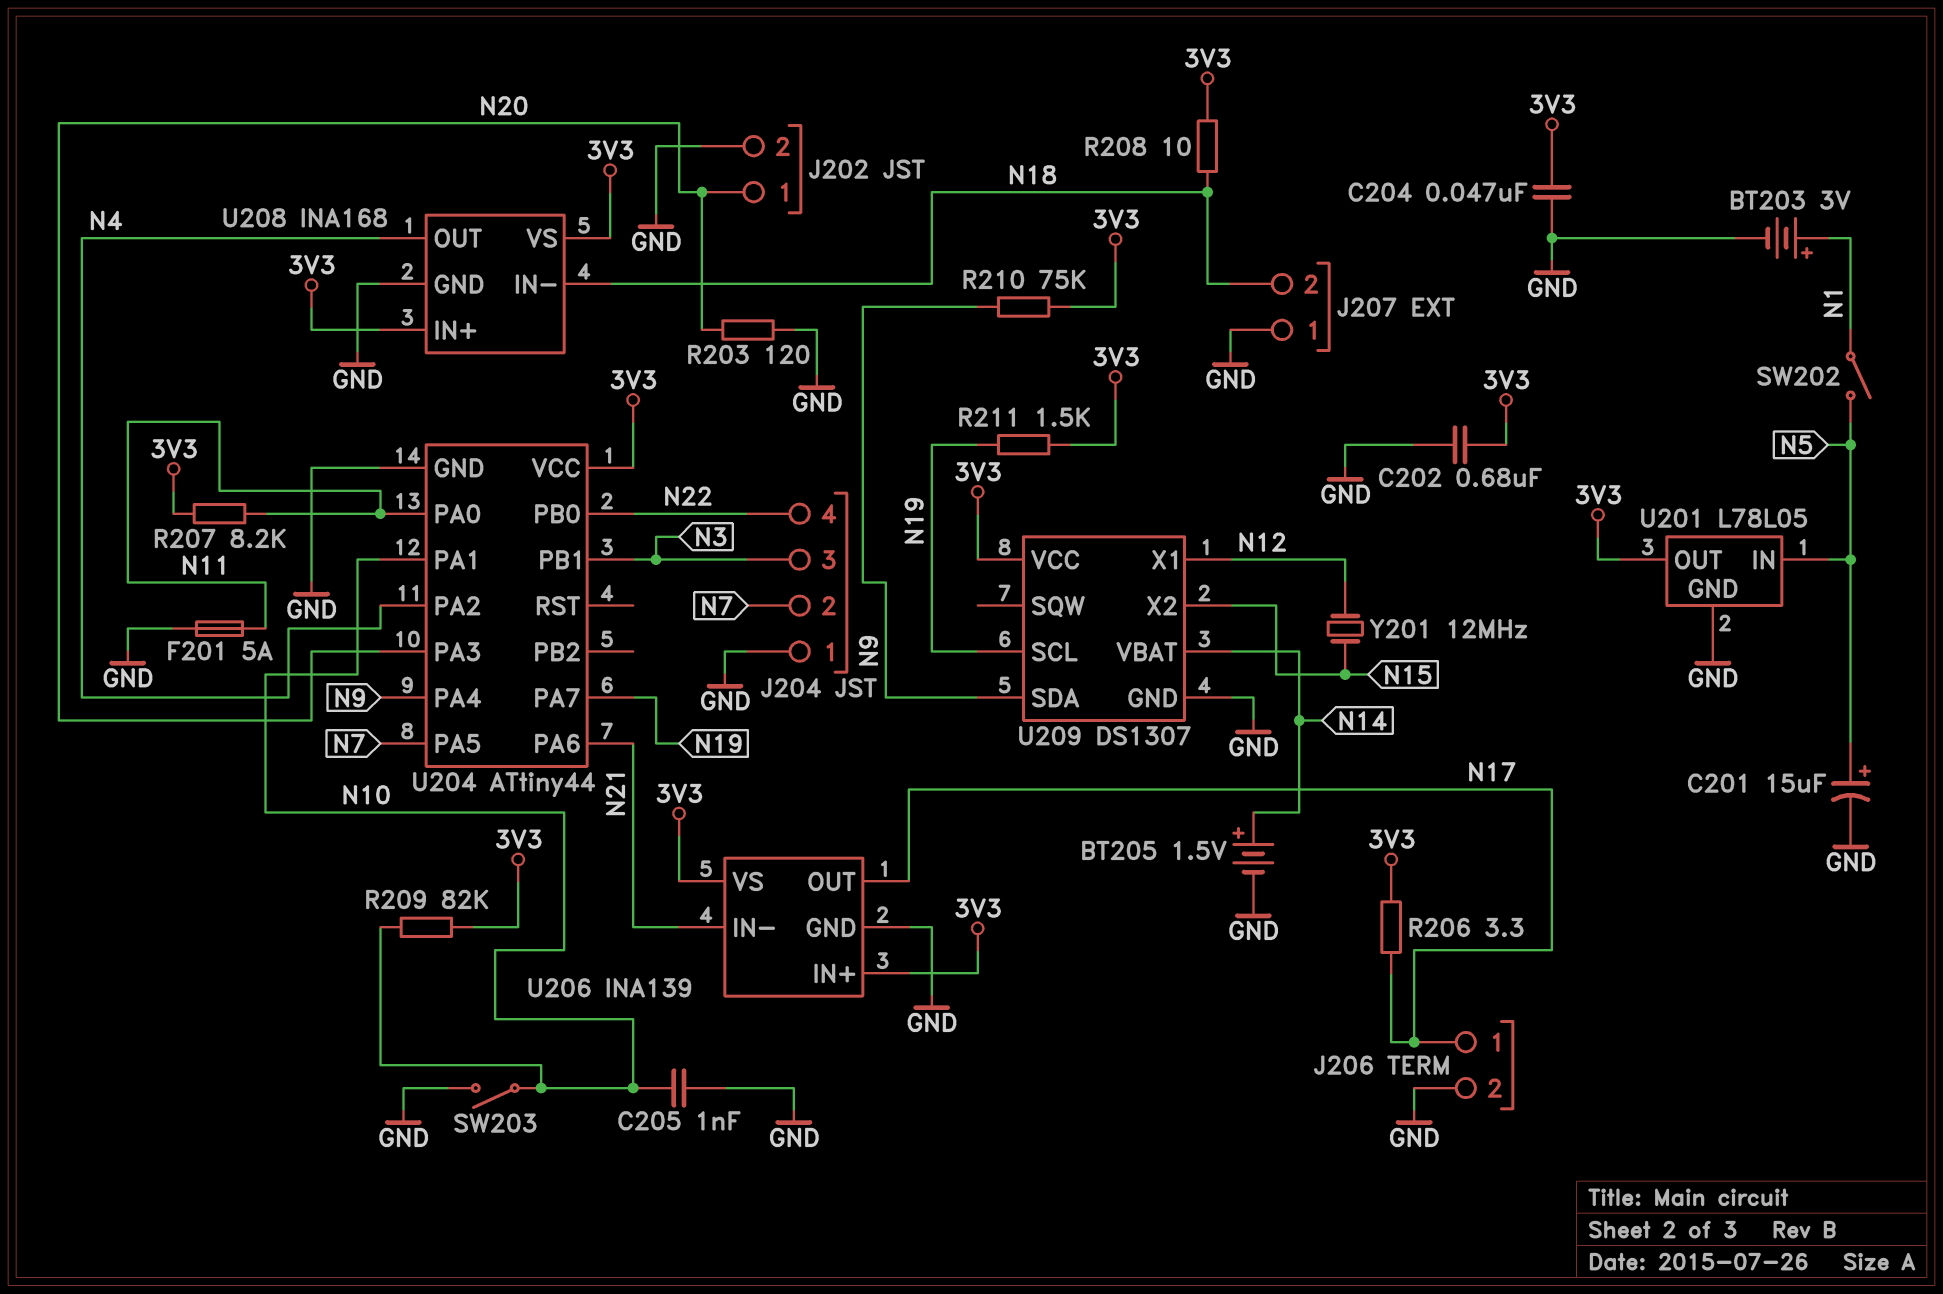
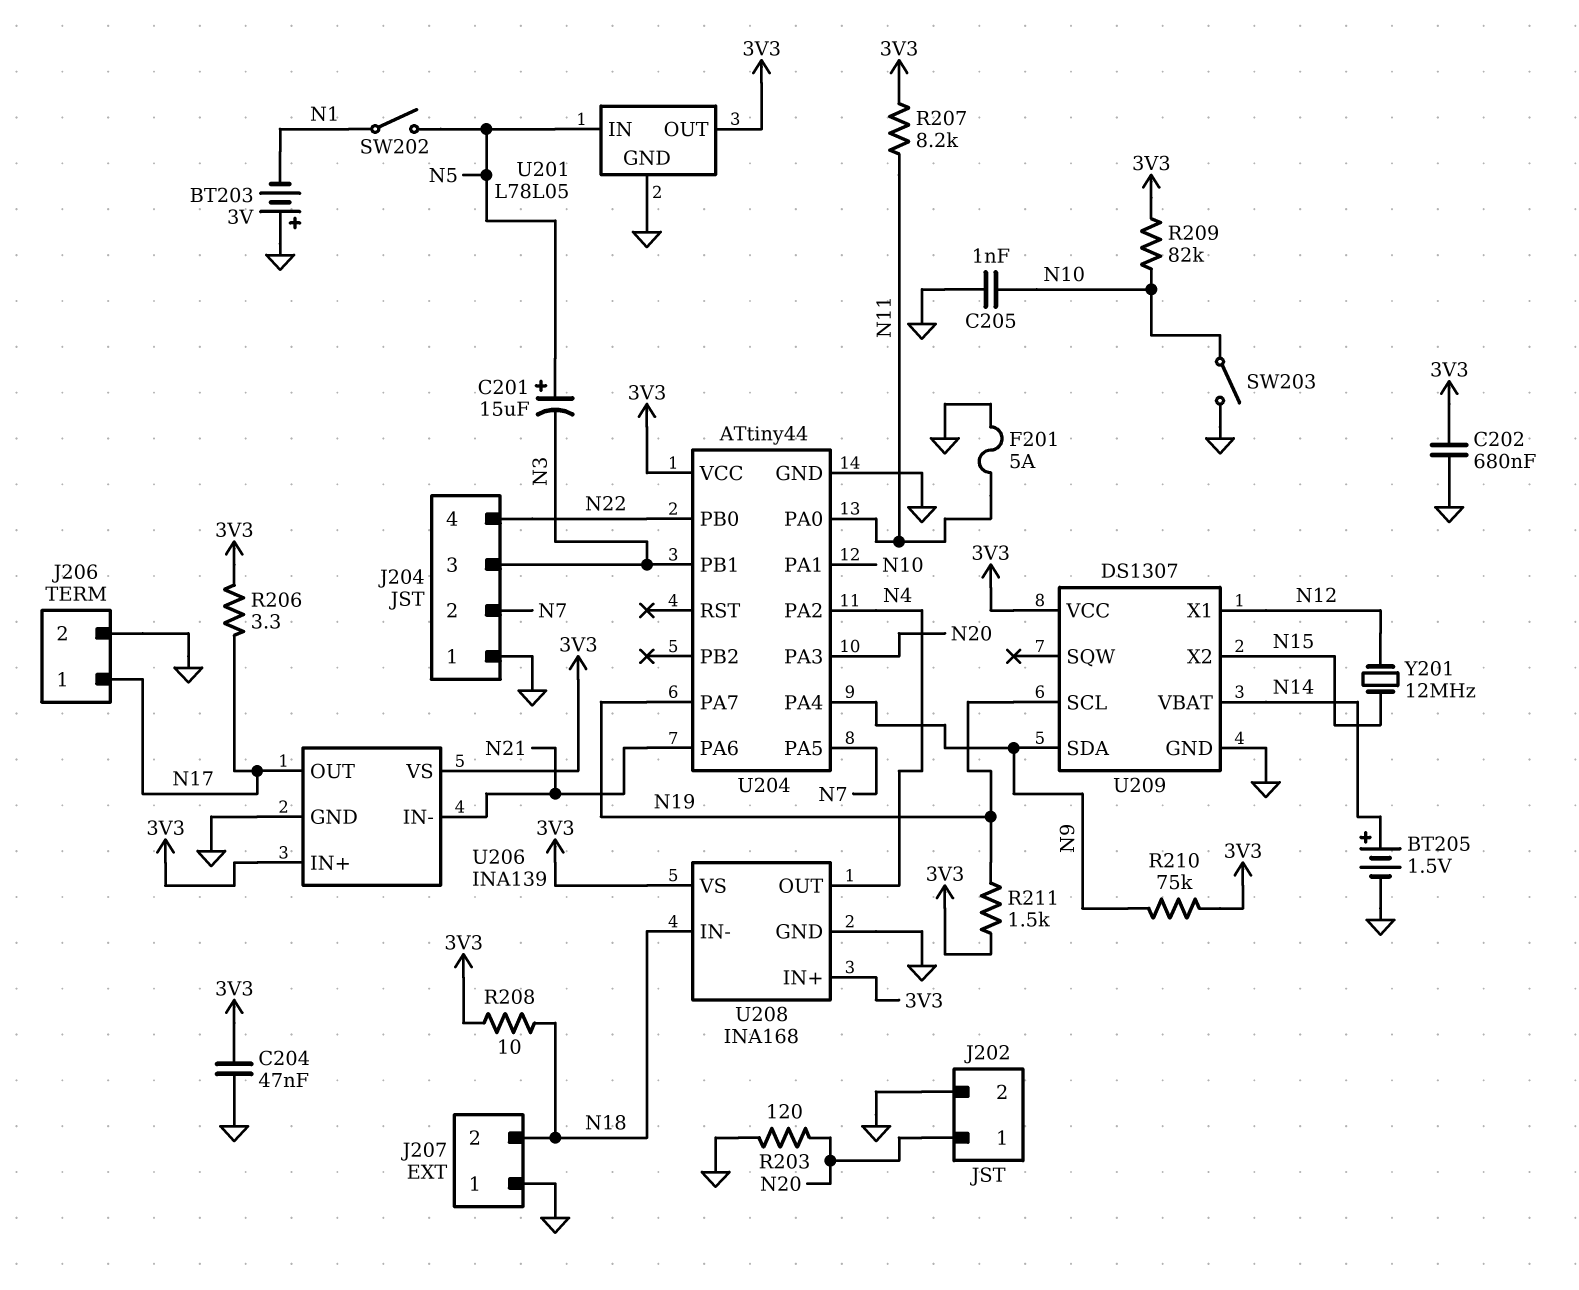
BT203: 3V (plus N1, minus GND) -> 3V (plus GND, minus N1)
C201: 15uF (plus N5, minus GND) -> 15uF (plus N5, minus N3)

